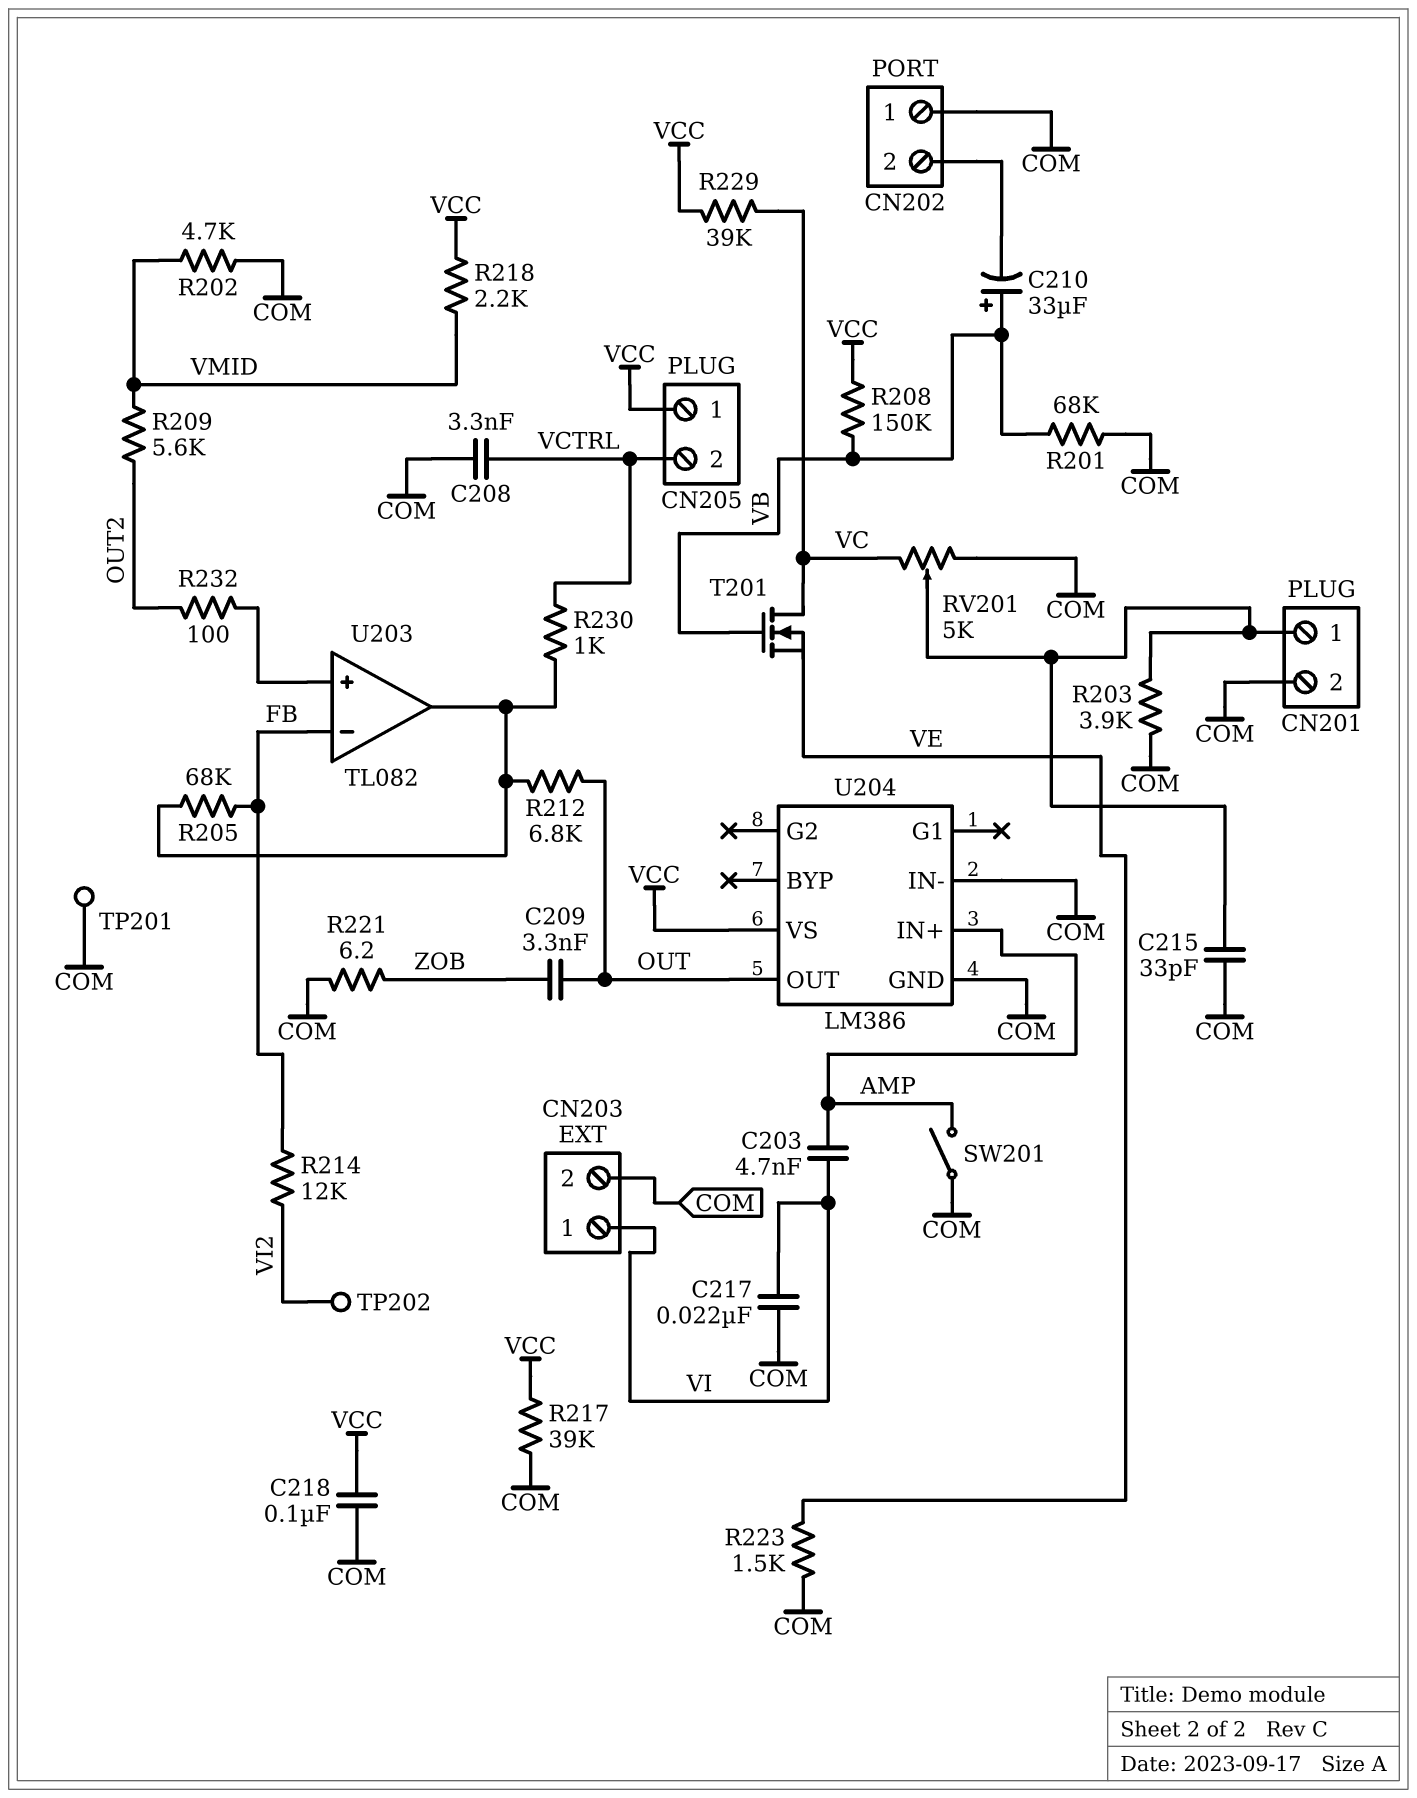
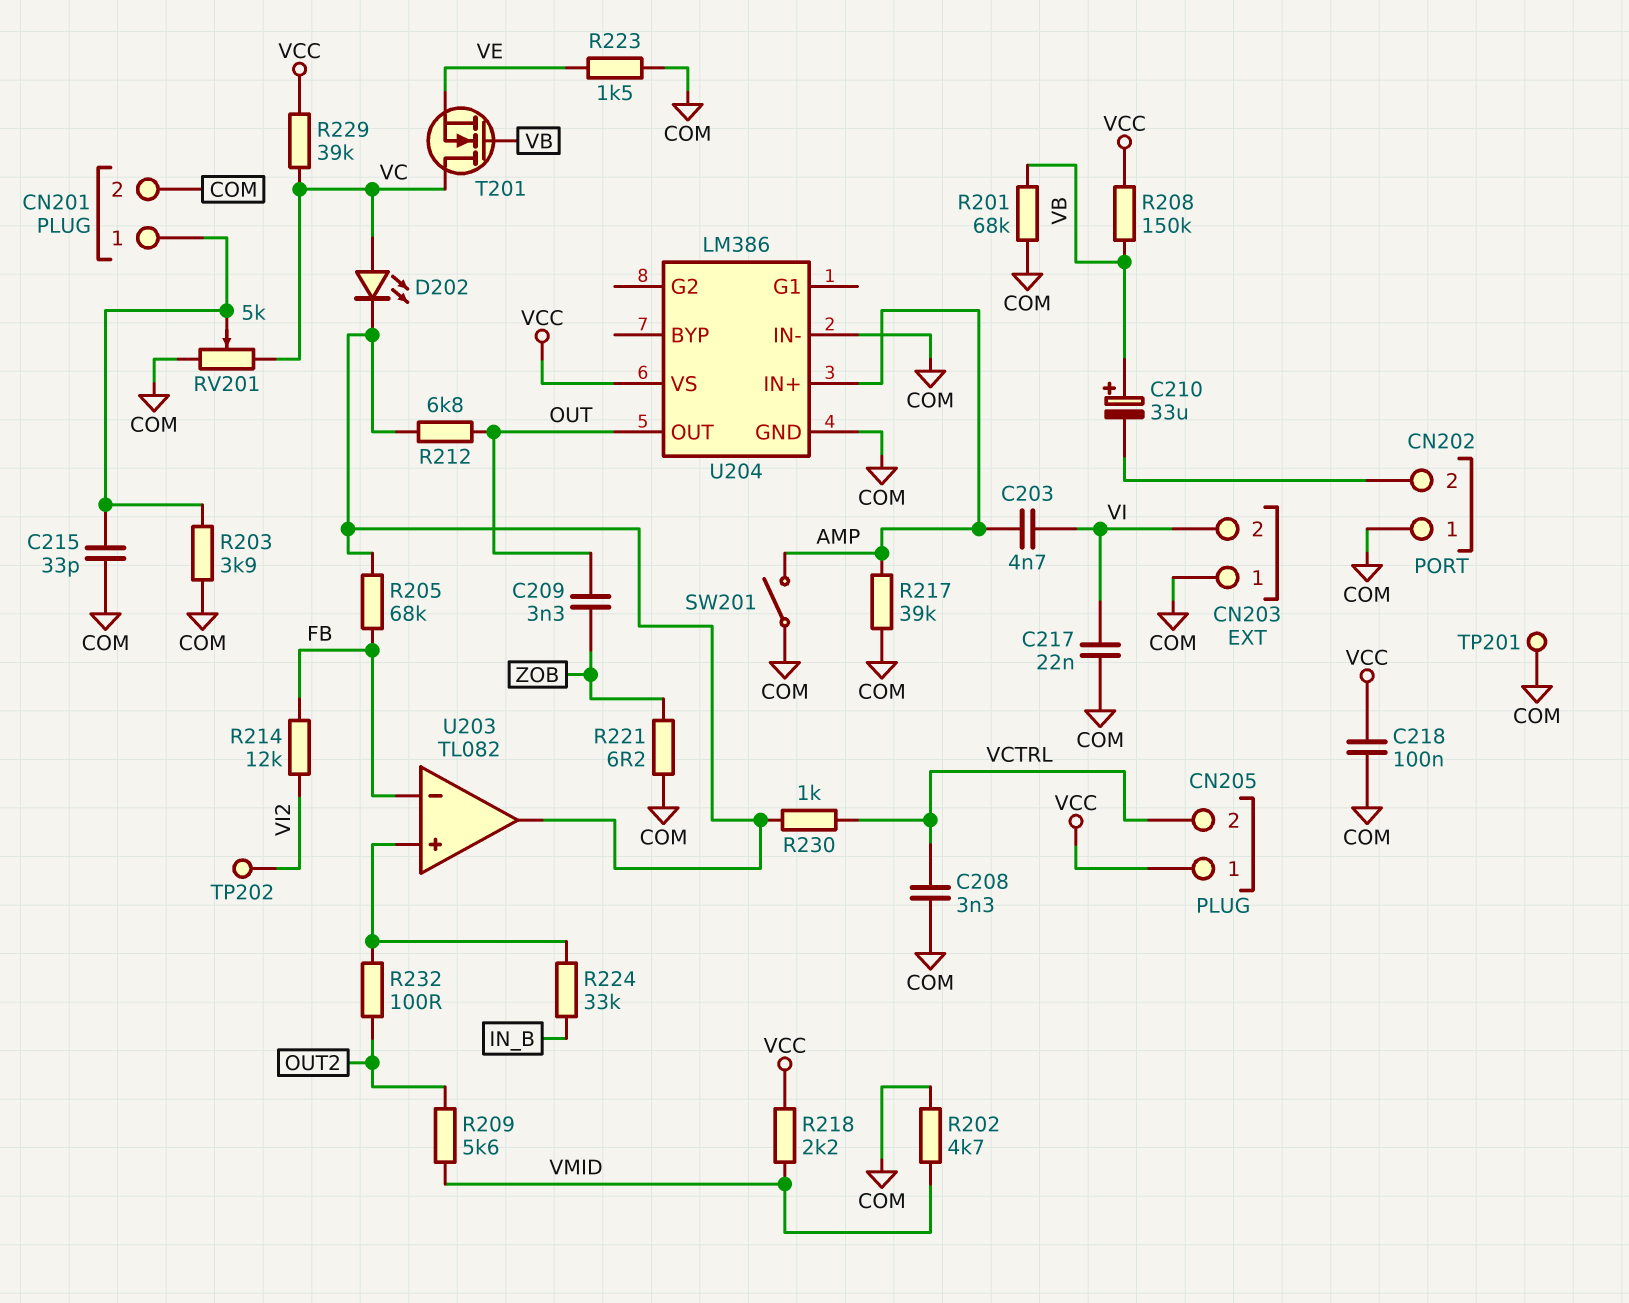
CN203 pin 1: VI -> COM
CN203 pin 2: COM -> VI
D202: none -> LED (A VC, K U203/out)
R217: 39k (COM, VCC) -> 39k (AMP, COM)
R224: none -> 33k (IN_B, U203/in+)

